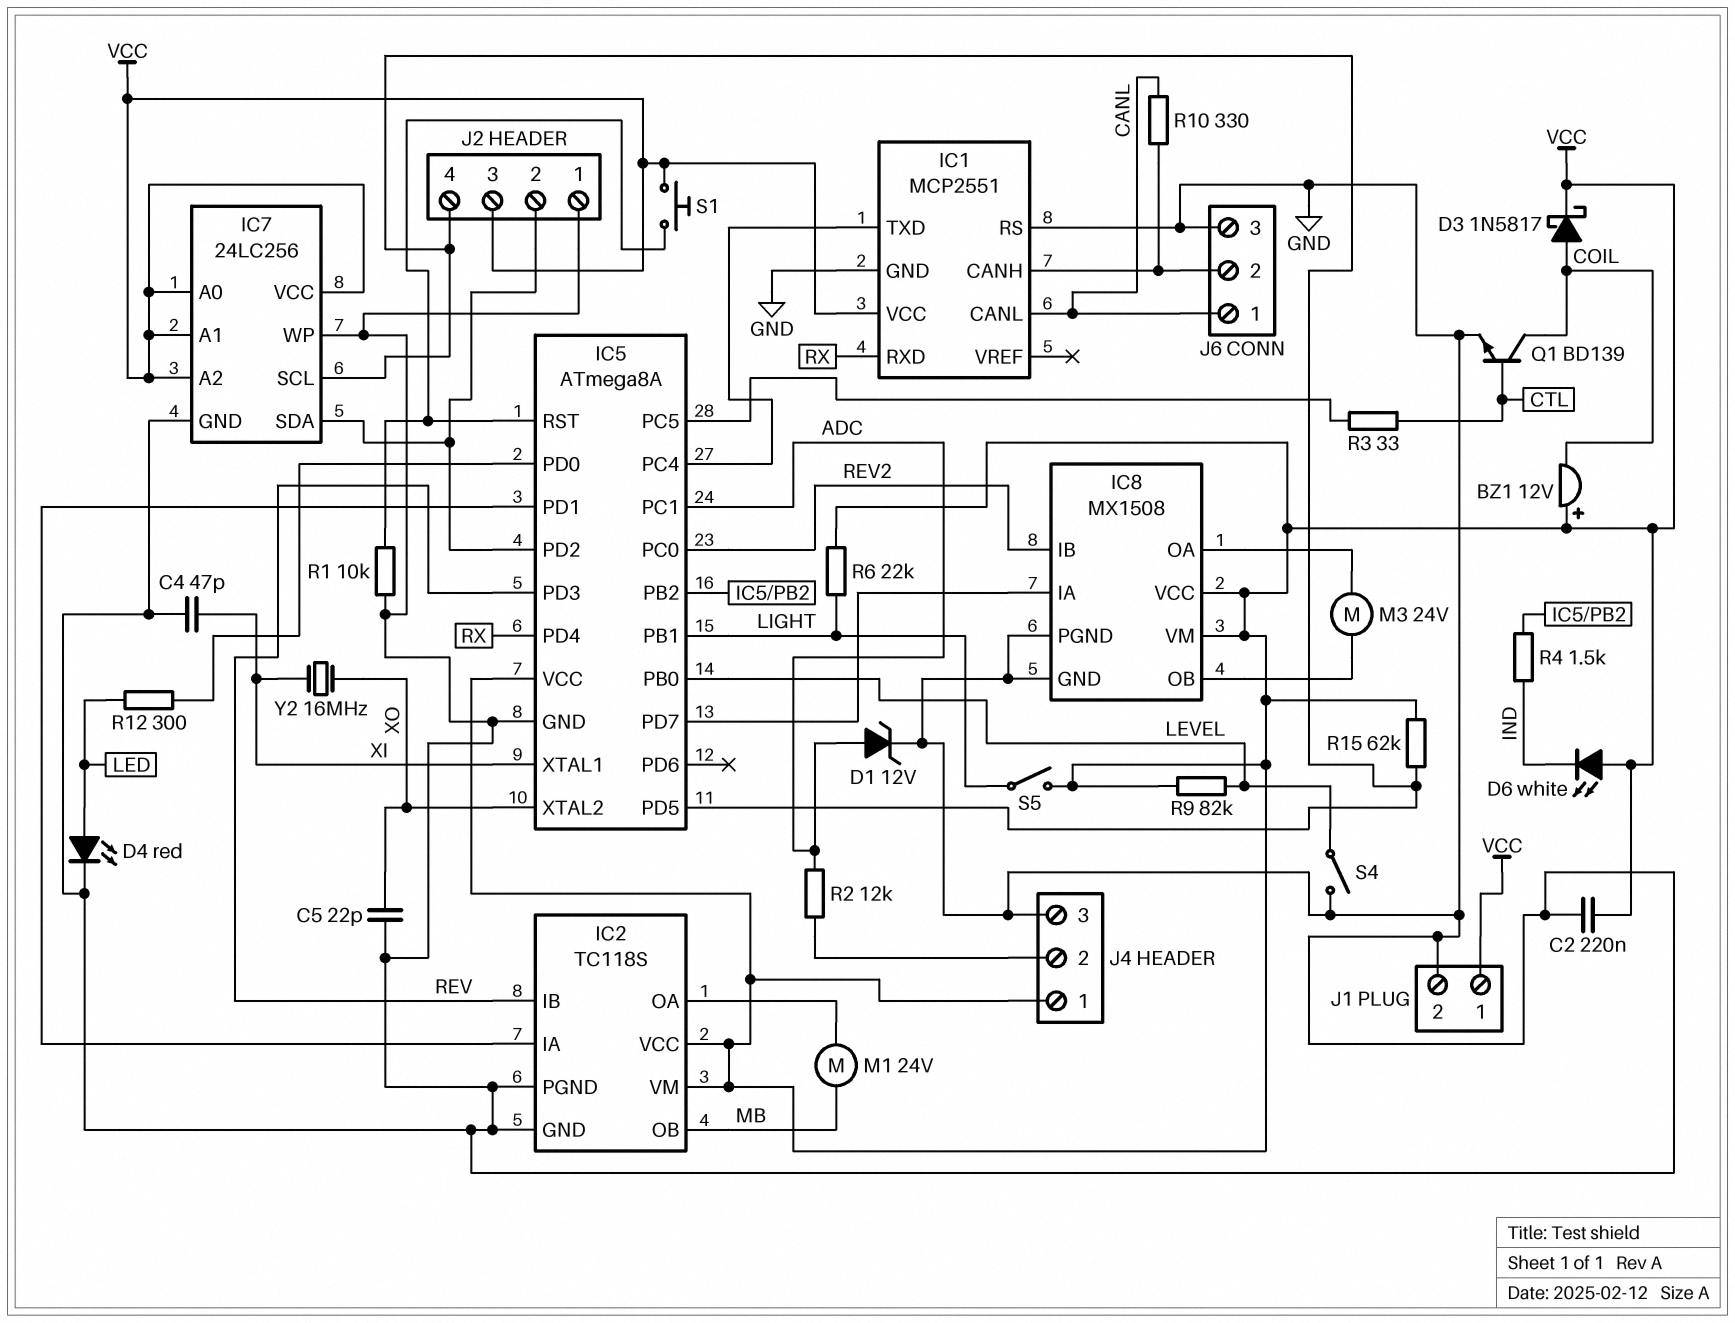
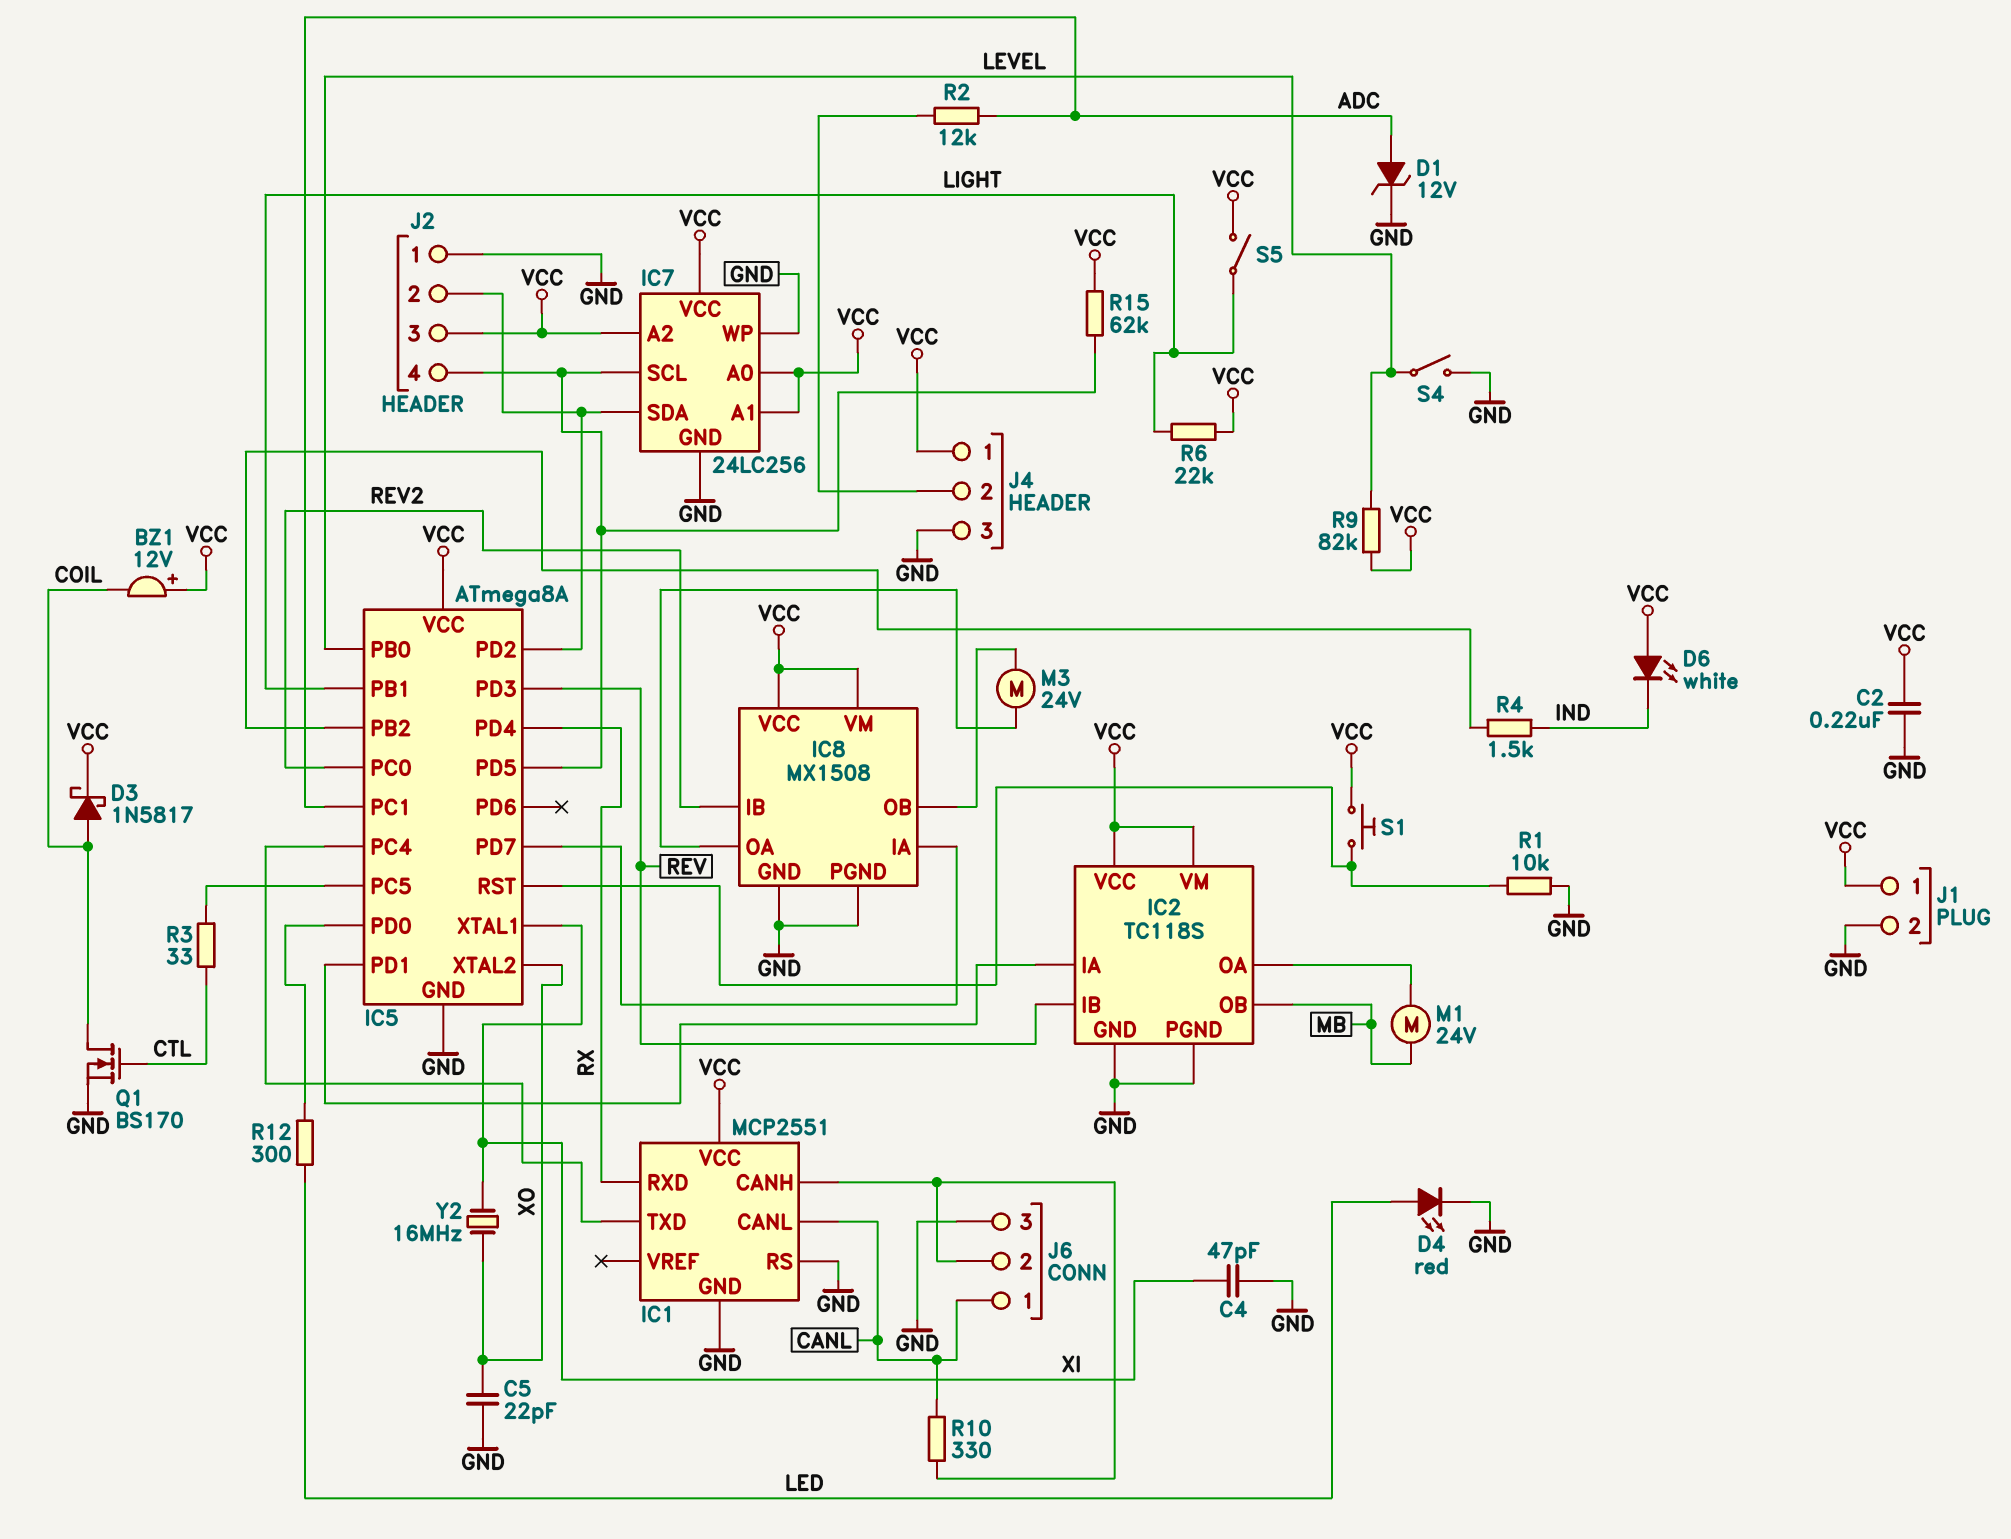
Q1: NPN BD139 (B CTL, C COIL, E GND) -> NMOS BS170 (G CTL, D COIL, S GND)

